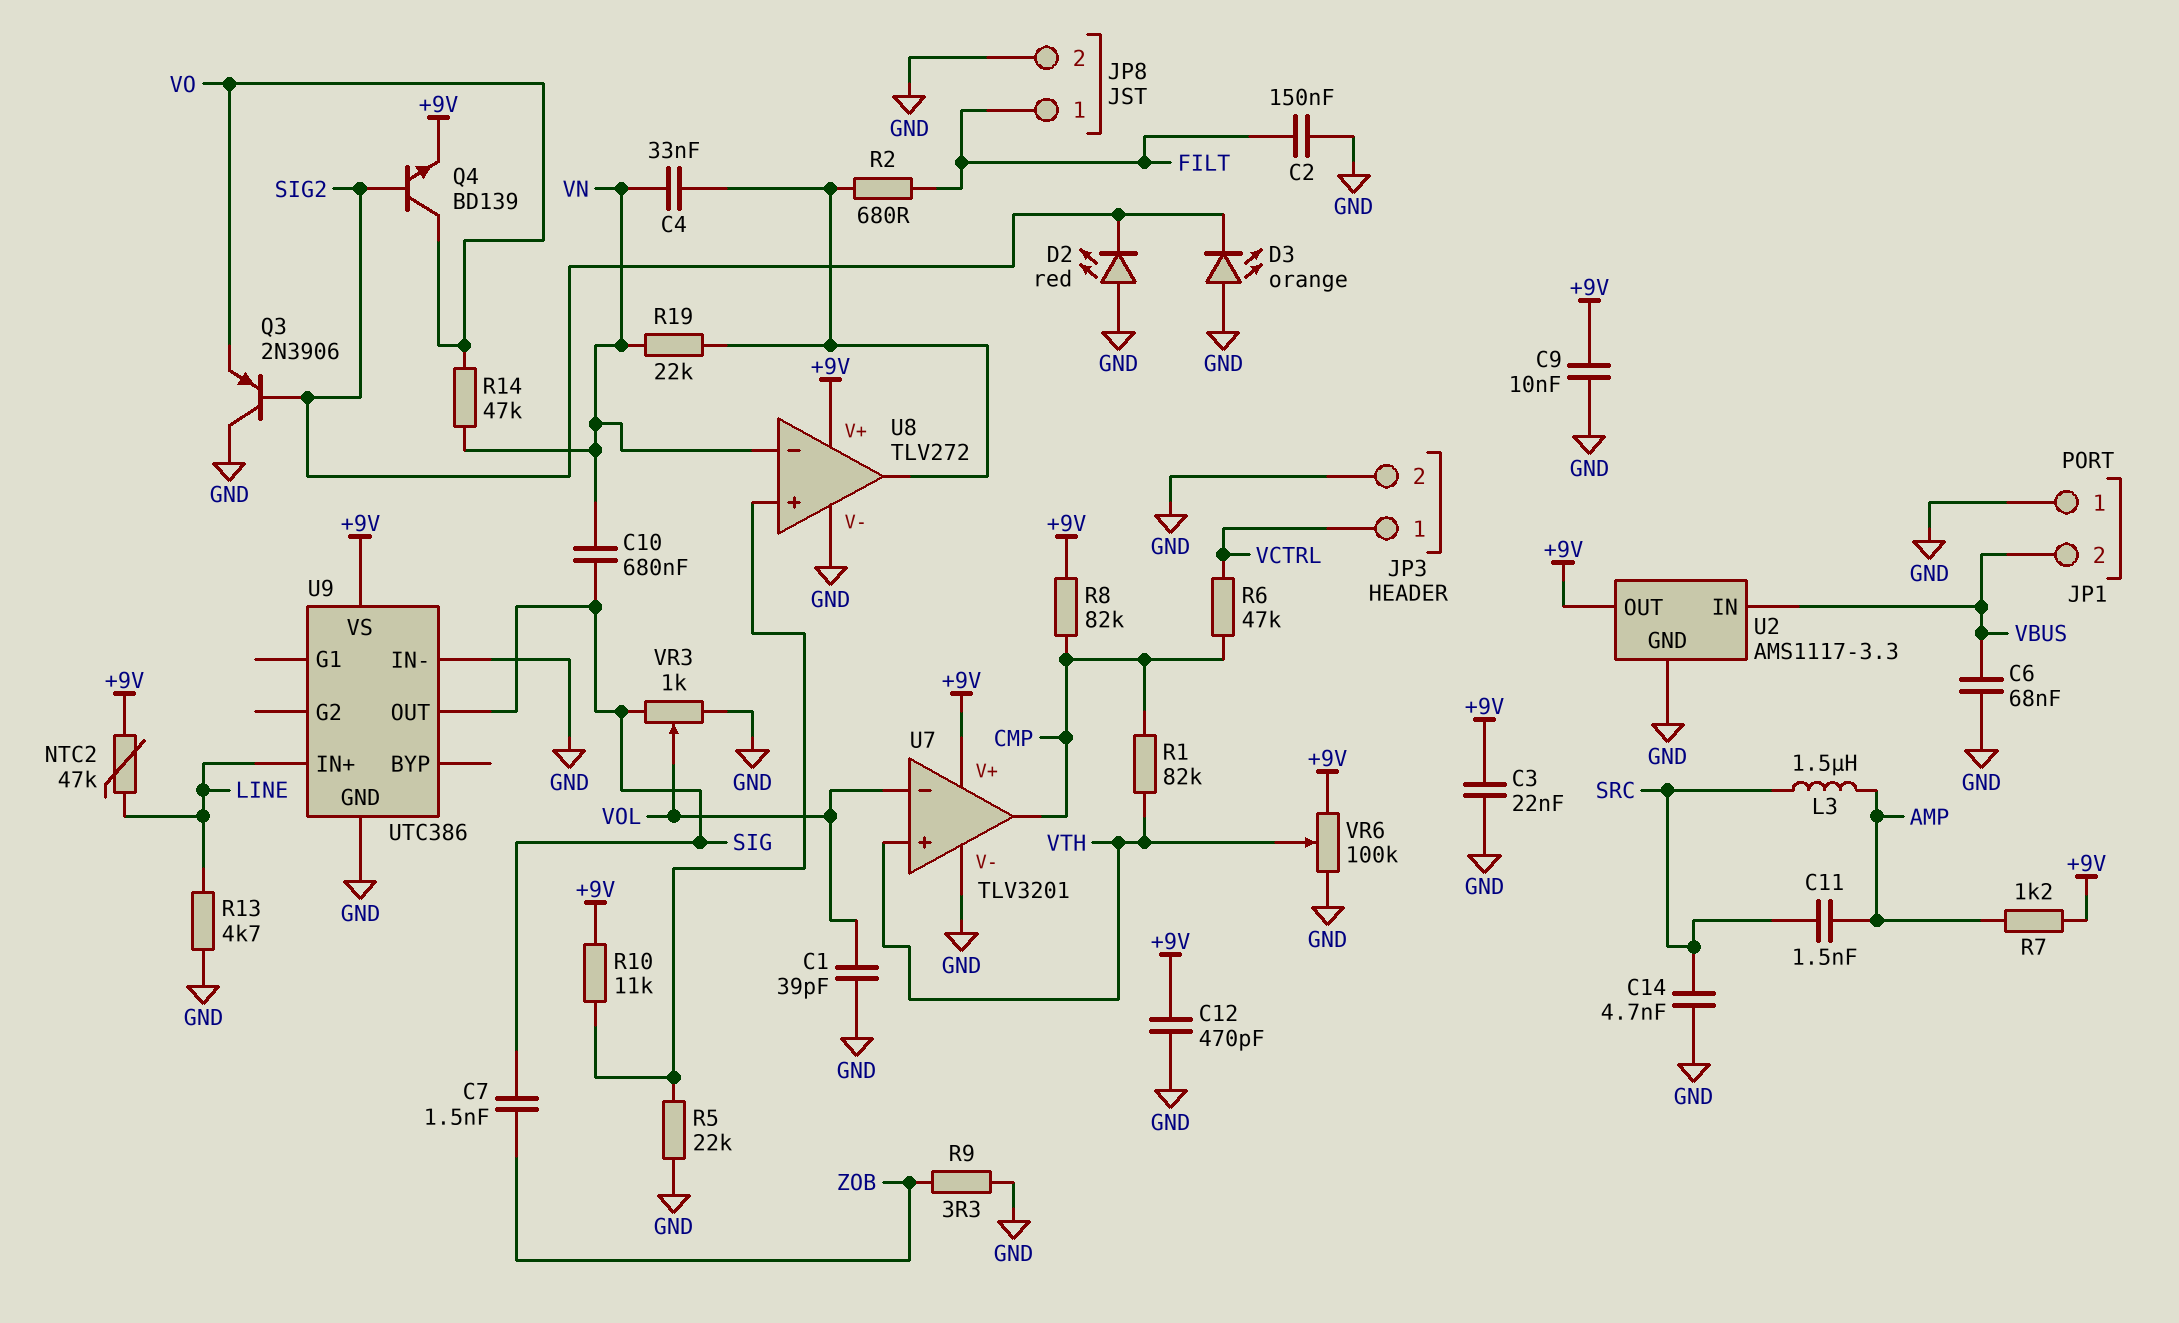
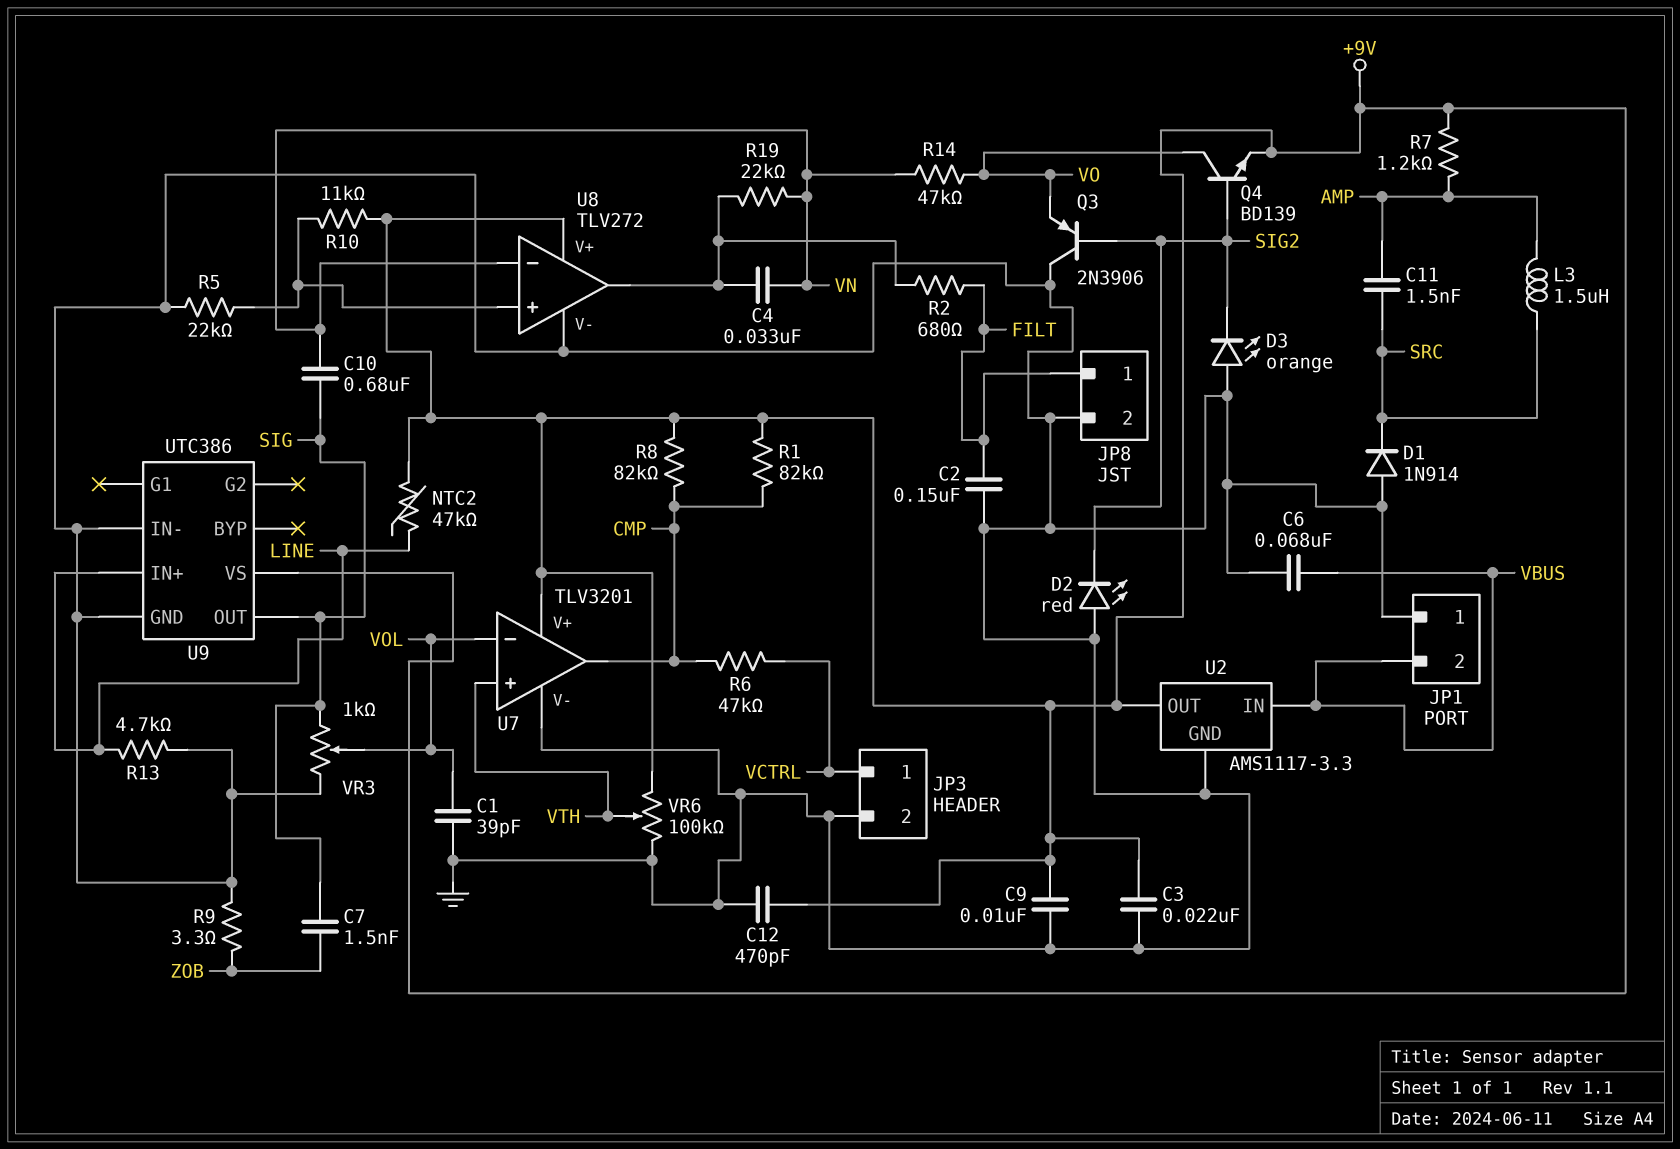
C14: 4.7nF (GND, SRC) -> none
D1: none -> diode 1N914 (A GND, K SRC)
R1: 82k (CMP, VTH) -> 82k (+9V, CMP)

